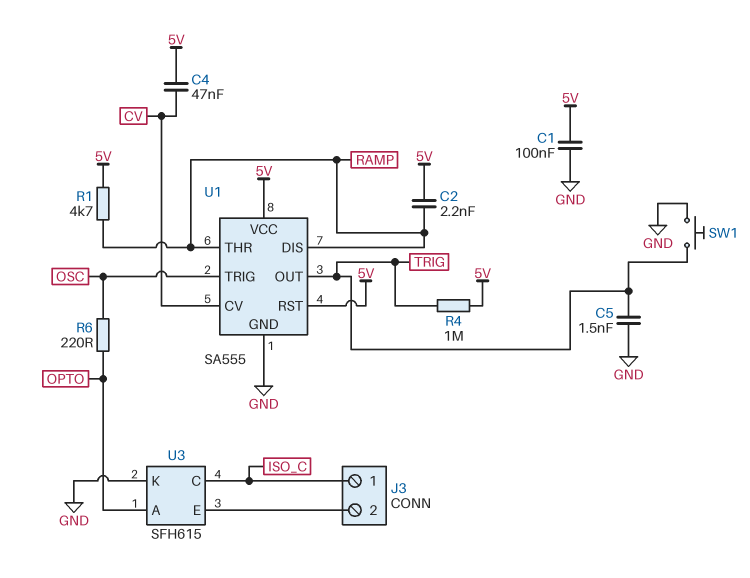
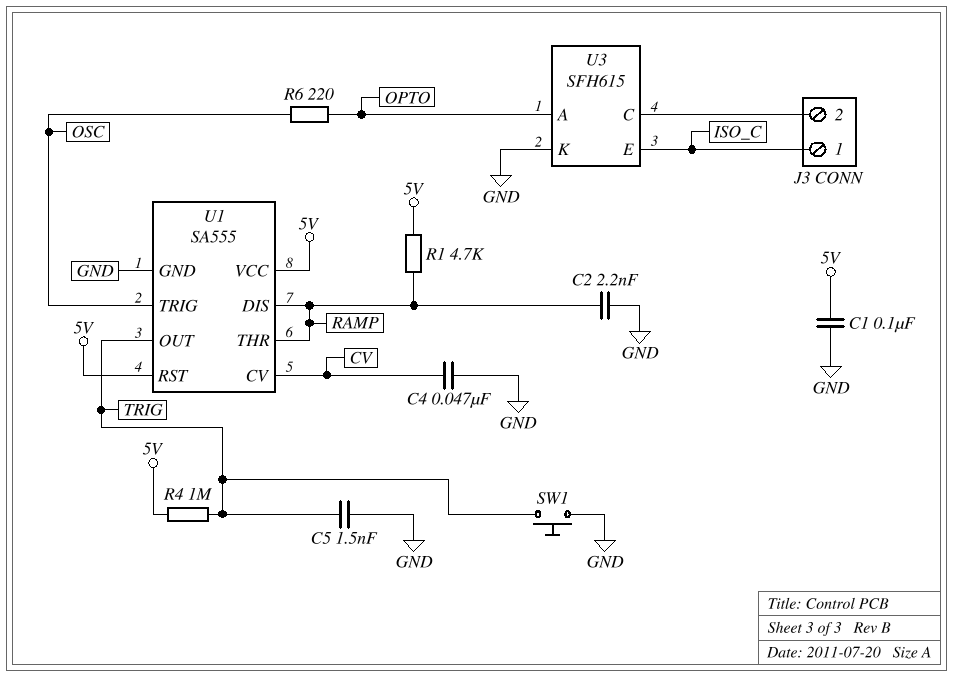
C2: 2.2nF (5V, RAMP) -> 2.2nF (GND, RAMP)
C4: 47nF (5V, CV) -> 47nF (CV, GND)
U3 pin C: ISO_C -> J3/2
U3 pin E: J3/2 -> ISO_C

